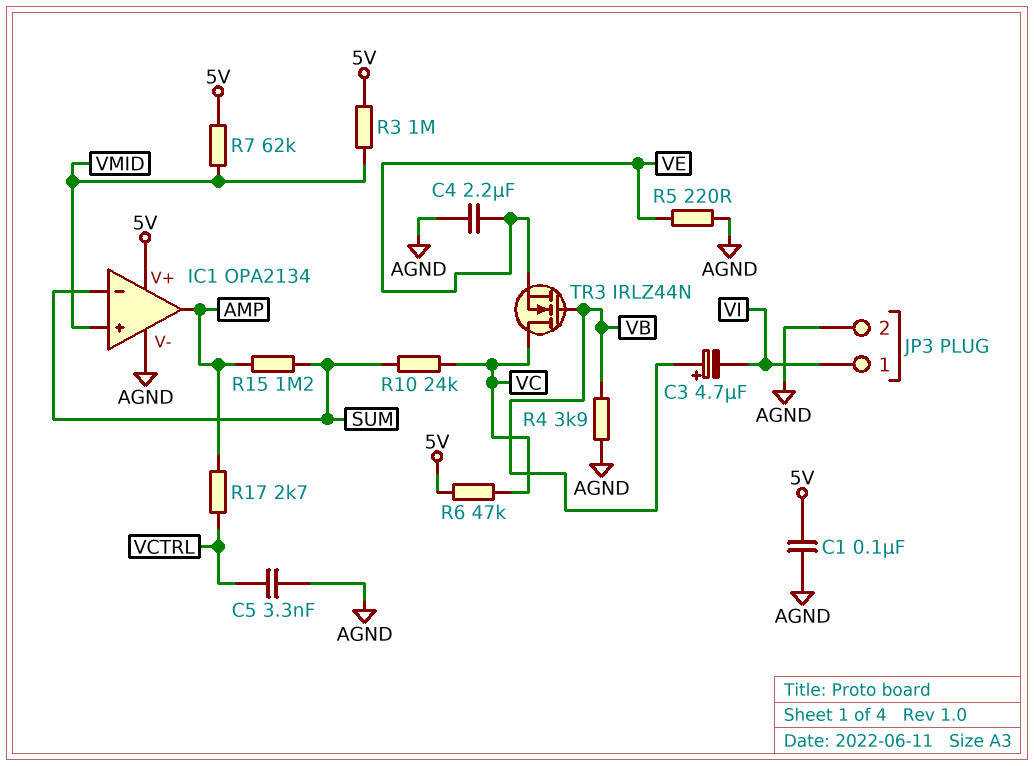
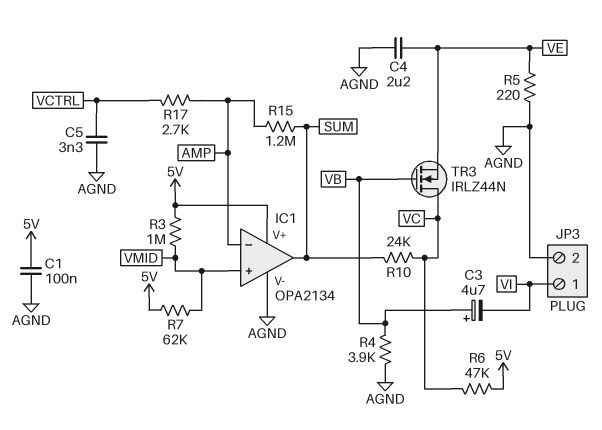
IC1 pin in-: SUM -> AMP
IC1 pin out: AMP -> SUM

